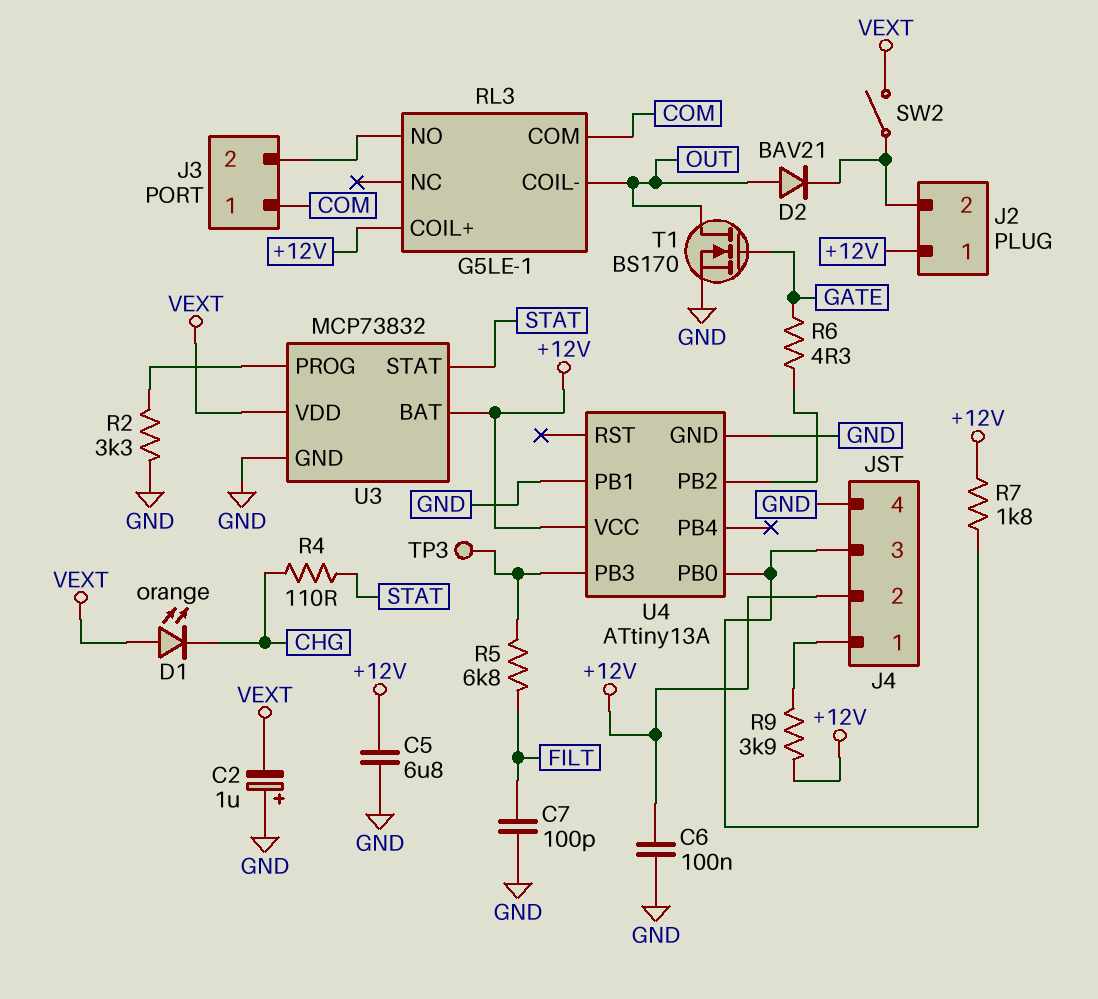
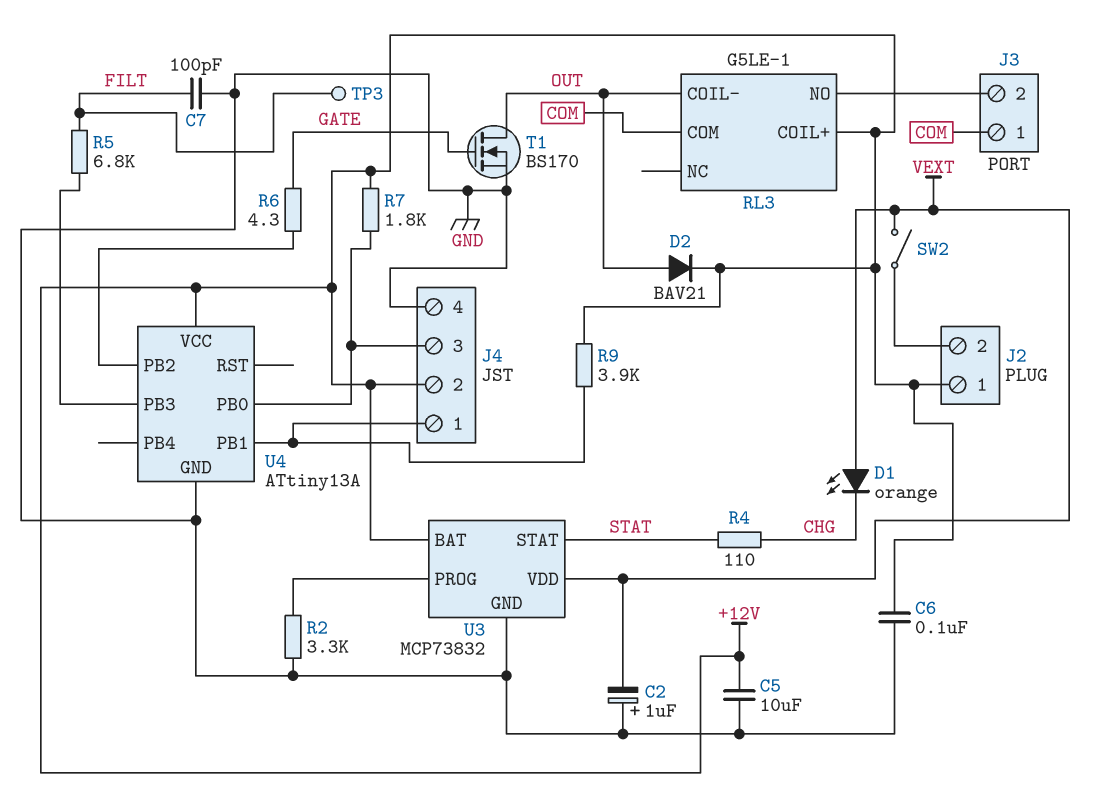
C5: 6.8uF (+12V, GND) -> 10uF (+12V, GND)
D2: diode BAV21 (A OUT, K J2/2) -> diode BAV21 (A OUT, K +12V)
TP3: test point (U4/PB3) -> test point (FILT)
U4 pin PB1: GND -> J4/1

